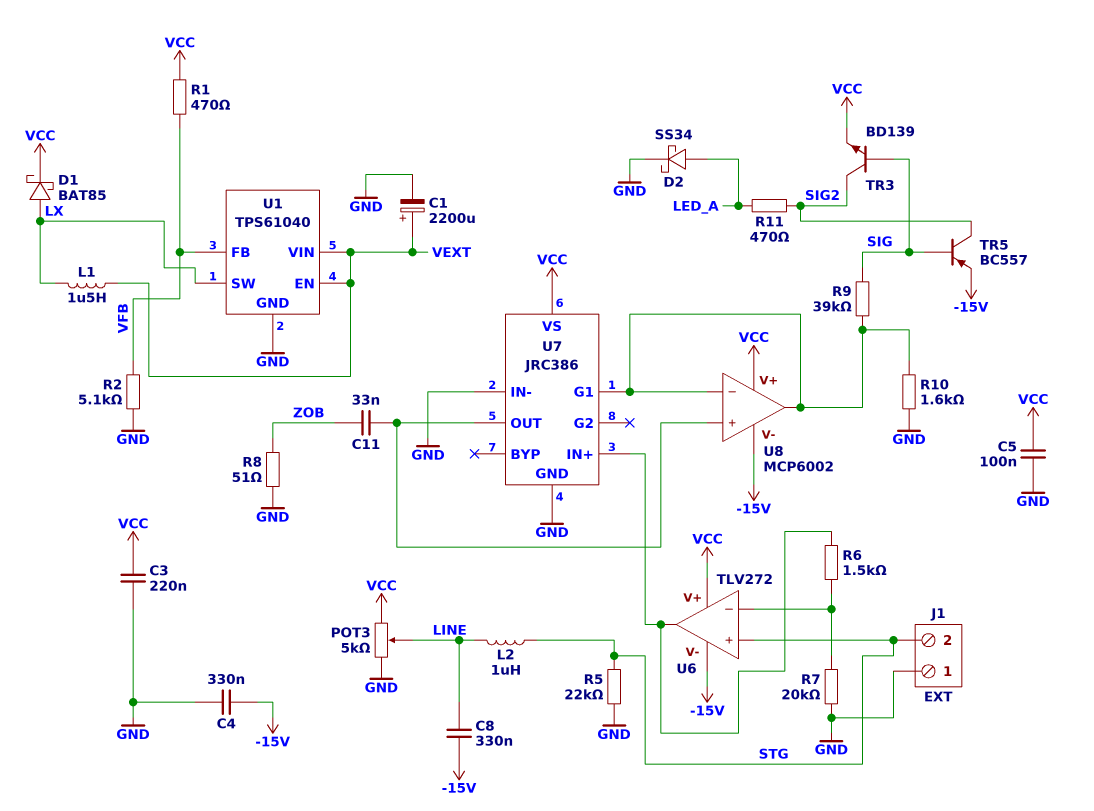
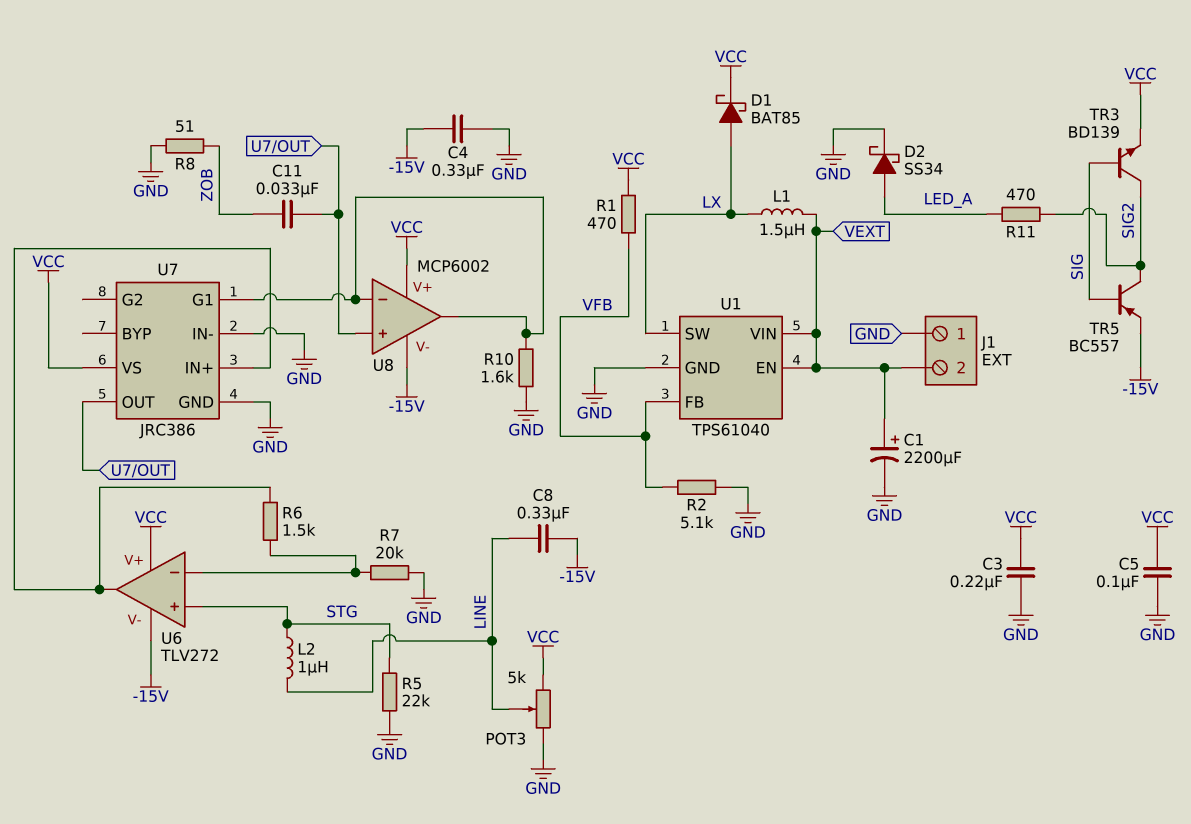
J1 pin 2: STG -> VEXT
R9: 39k (SIG, U7/G1) -> none

